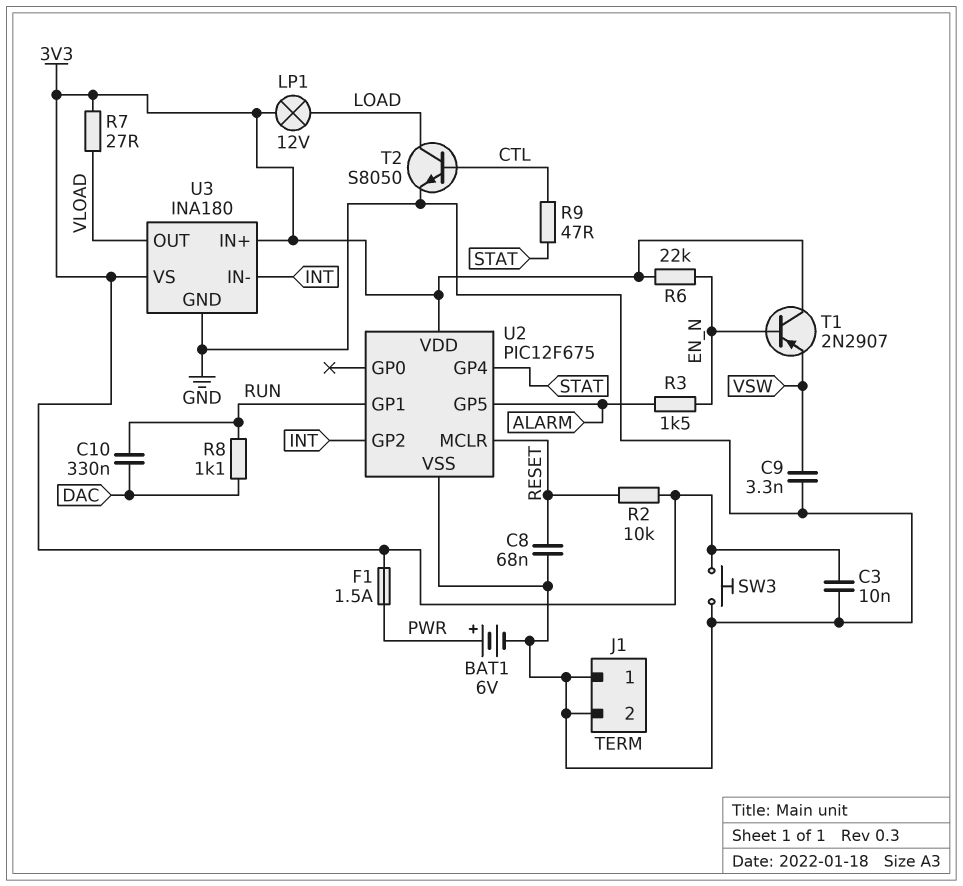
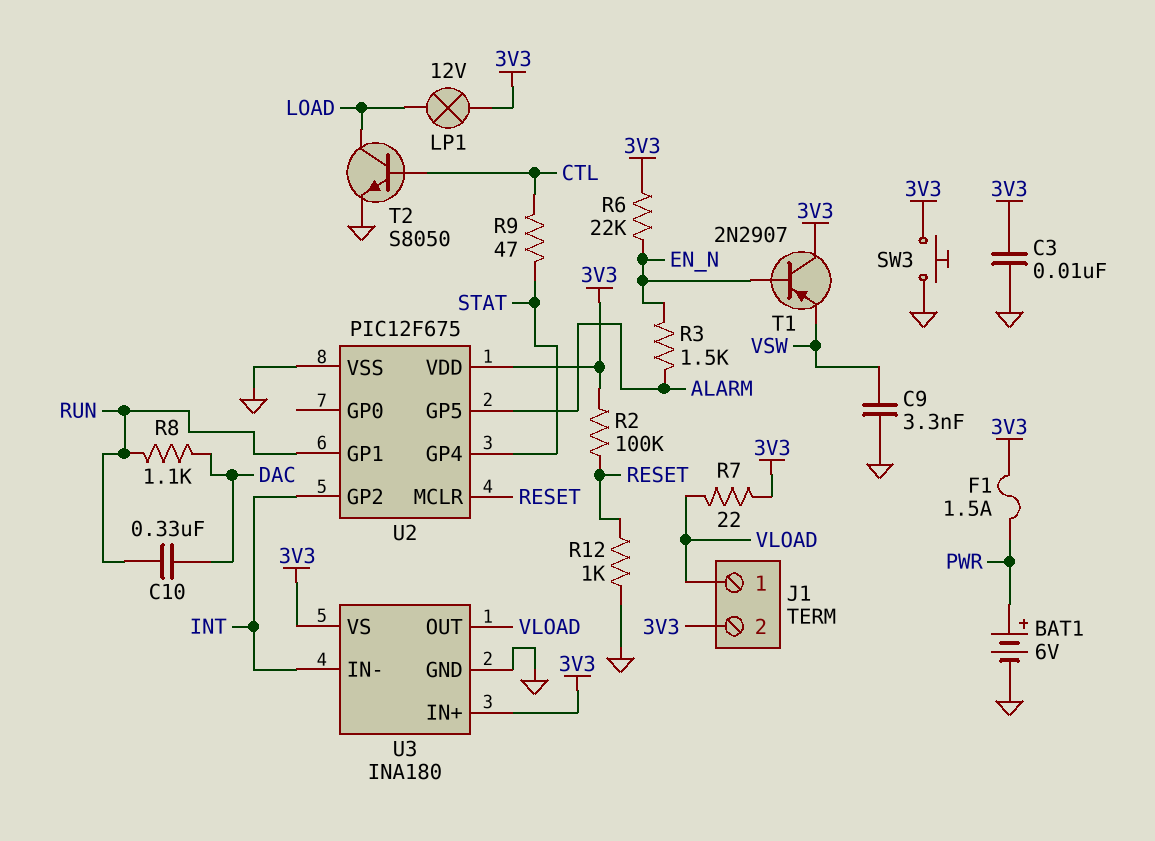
C8: 68nF (GND, RESET) -> none
J1 pin 1: GND -> VLOAD
J1 pin 2: GND -> 3V3
R2: 10k (3V3, RESET) -> 100k (3V3, RESET)
R7: 27 (3V3, VLOAD) -> 22 (3V3, VLOAD)
R12: none -> 1k (GND, RESET)

